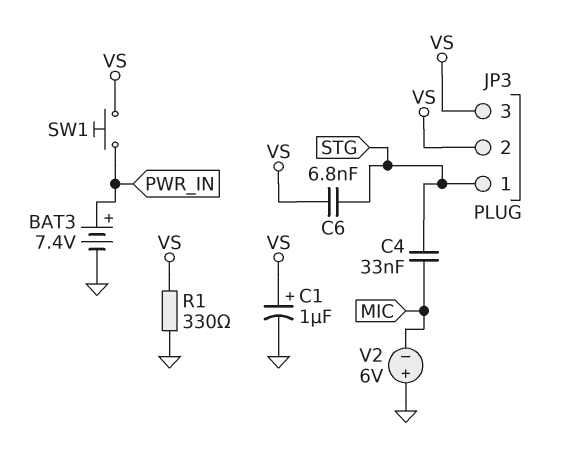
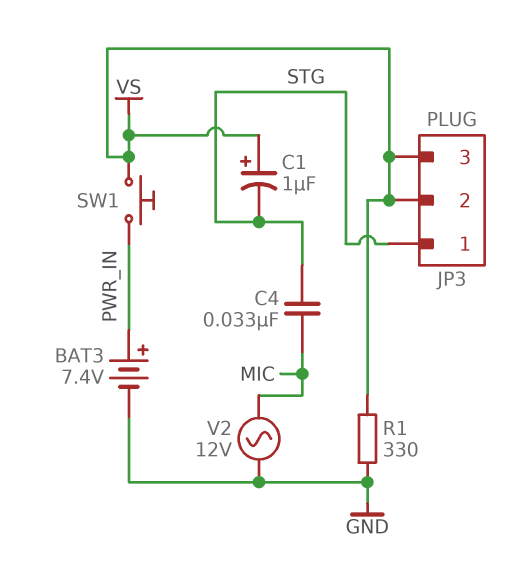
C1: 1uF (plus VS, minus GND) -> 1uF (plus VS, minus STG)
C6: 6.8nF (STG, VS) -> none
V2: 6V (plus GND, minus MIC) -> AC 12V (GND, MIC)

